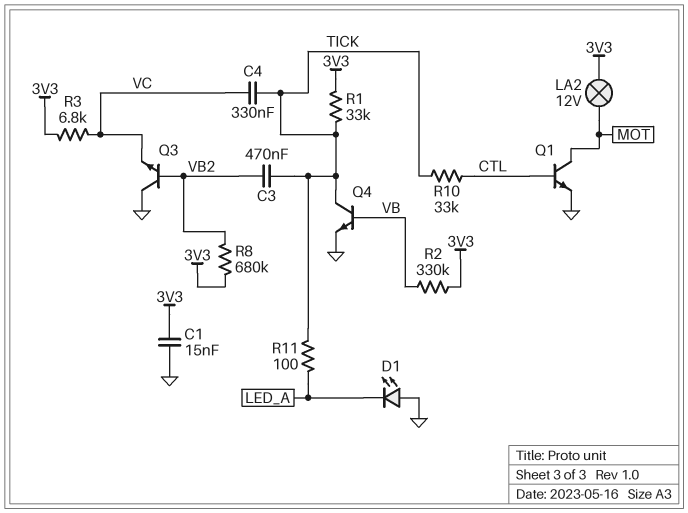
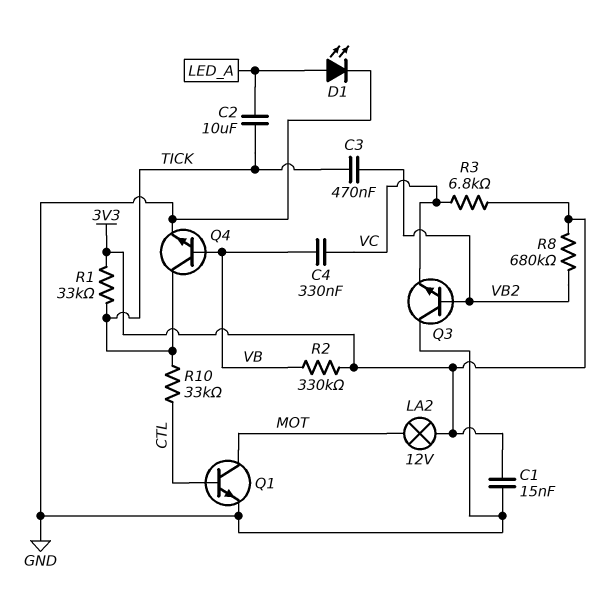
C2: none -> 10uF (LED_A, TICK)
C4: 330nF (TICK, VC) -> 330nF (VB, VC)
D1: LED (A GND, K LED_A) -> LED (A LED_A, K GND)
R11: 100 (LED_A, TICK) -> none

